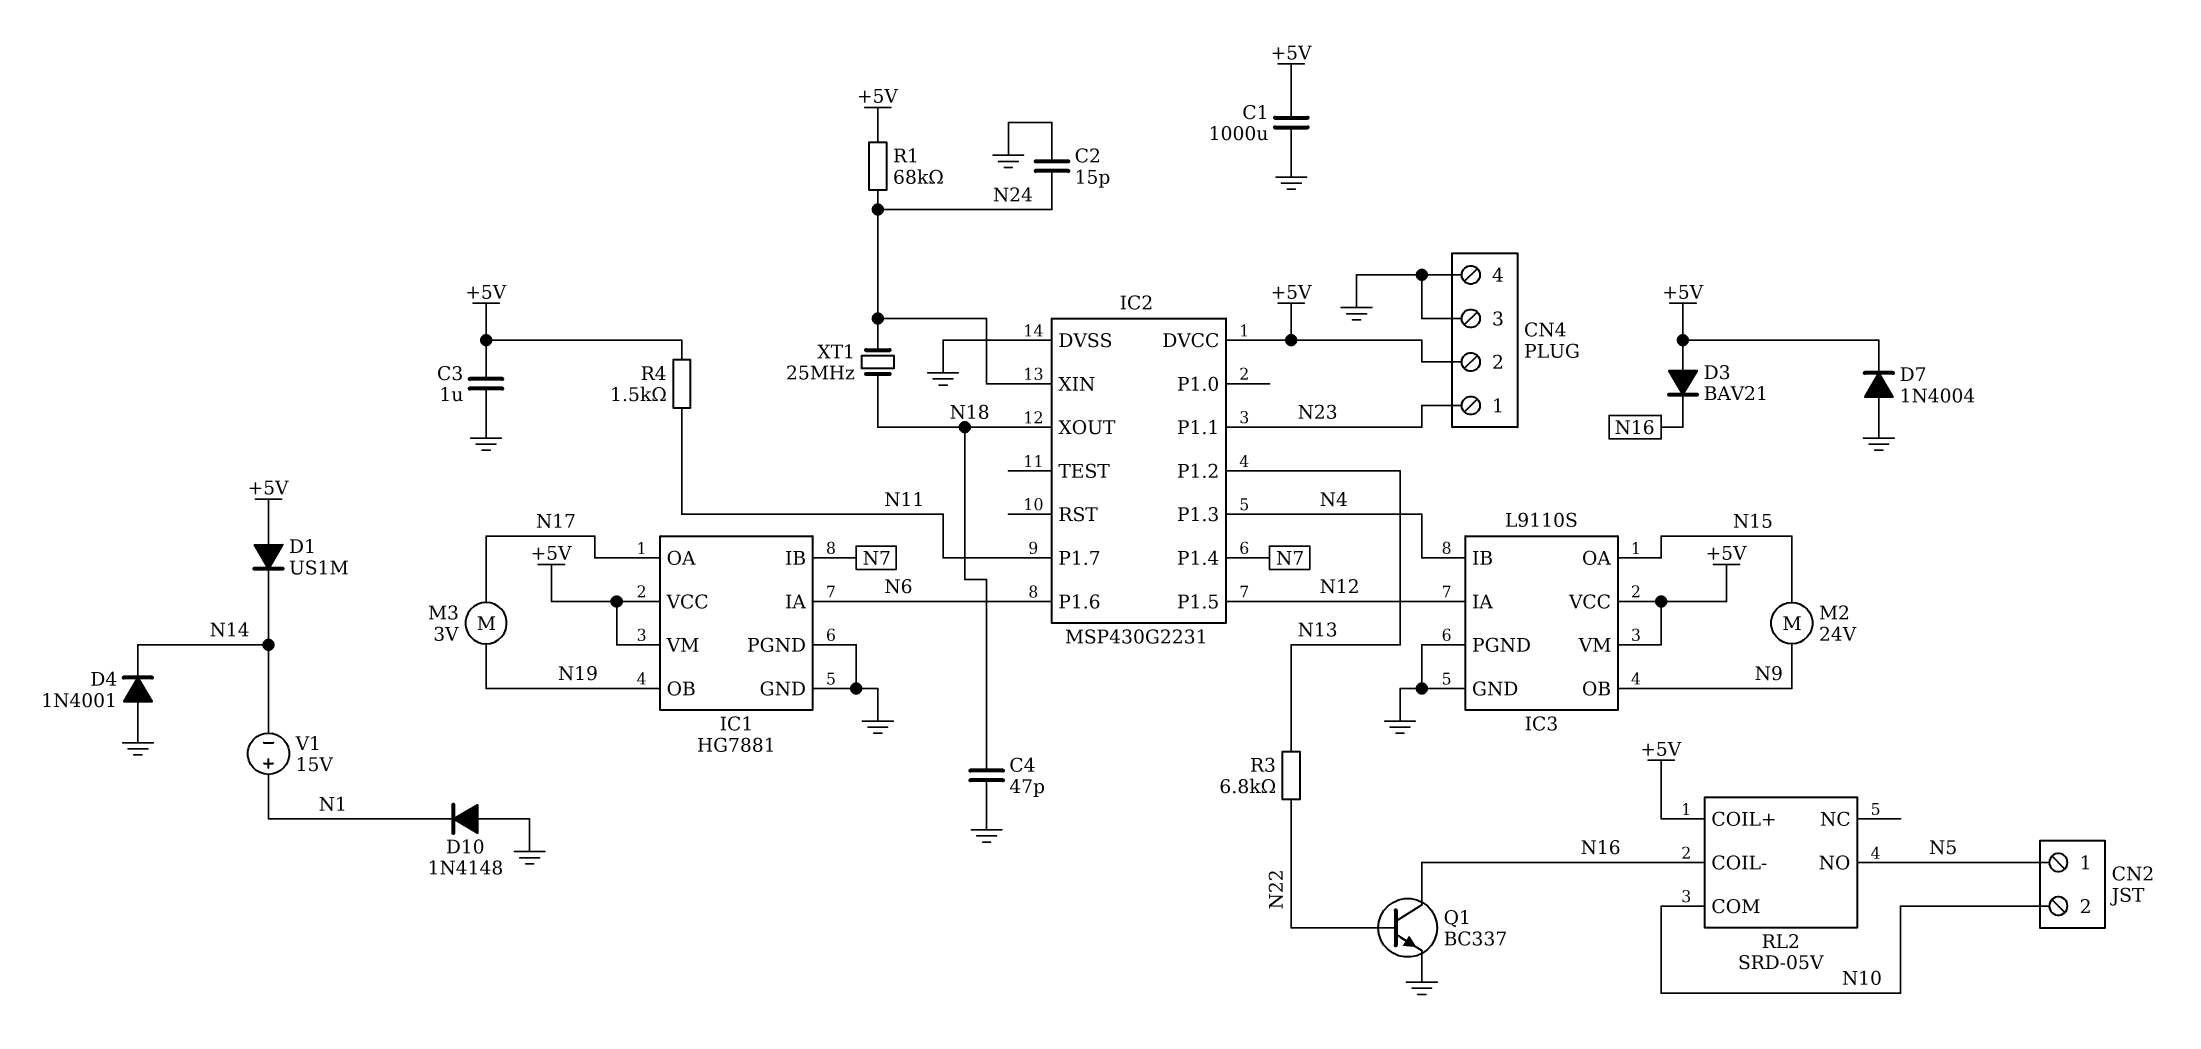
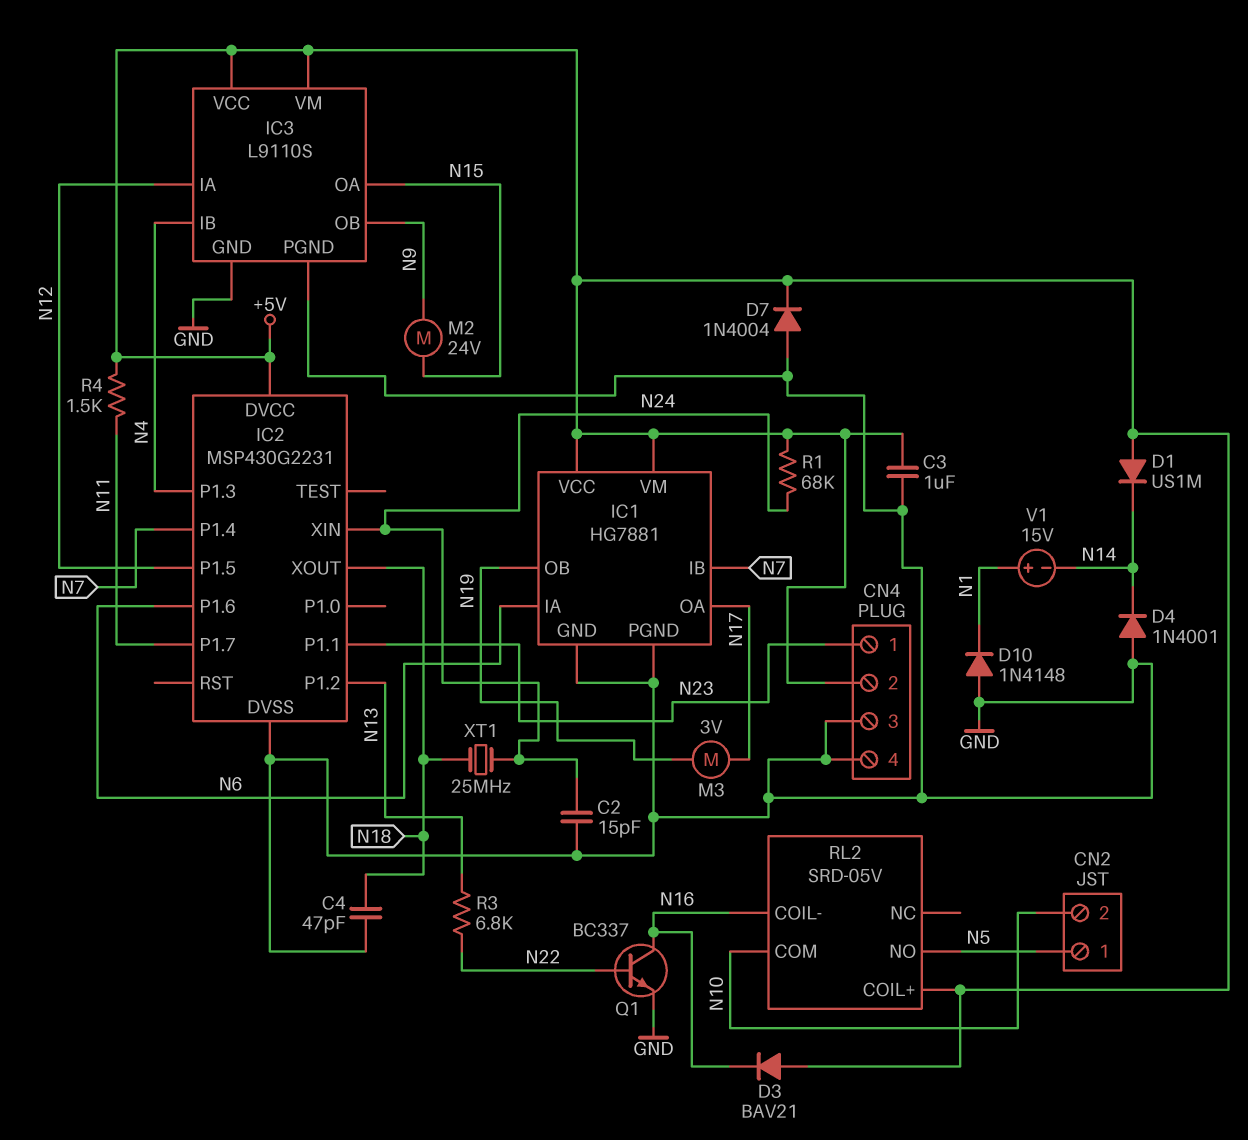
C1: 1000uF (+5V, GND) -> none

